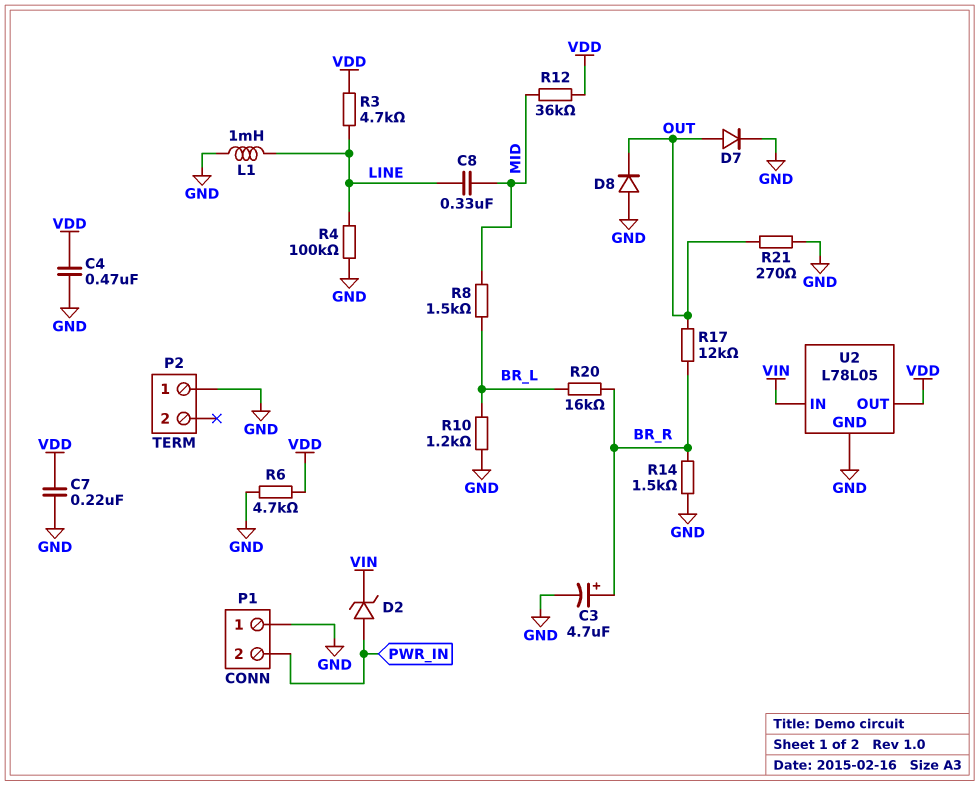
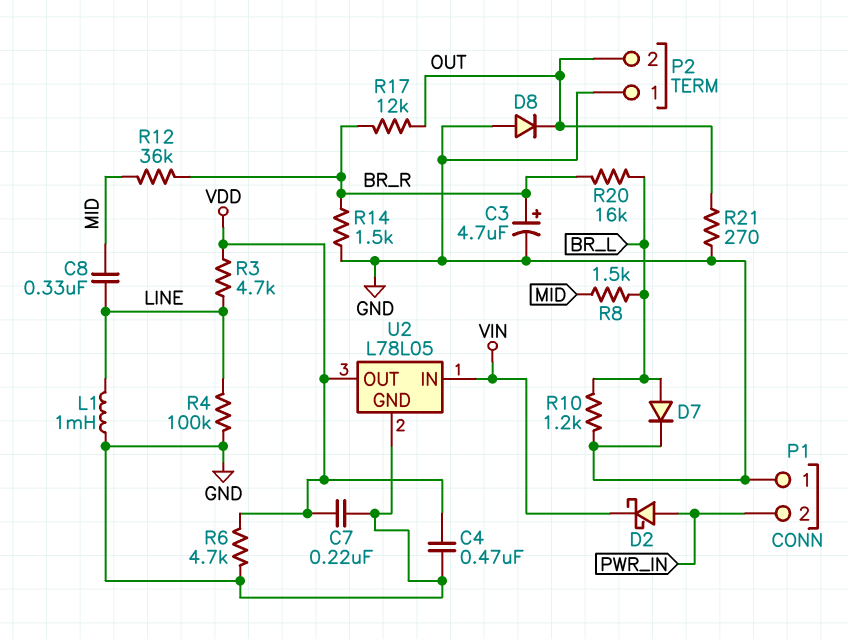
D2: zener (A PWR_IN, K VIN) -> schottky (A PWR_IN, K VIN)
D7: diode (A OUT, K GND) -> diode (A BR_L, K GND)
P2 pin 2: none -> OUT
R12: 36k (MID, VDD) -> 36k (BR_R, MID)

